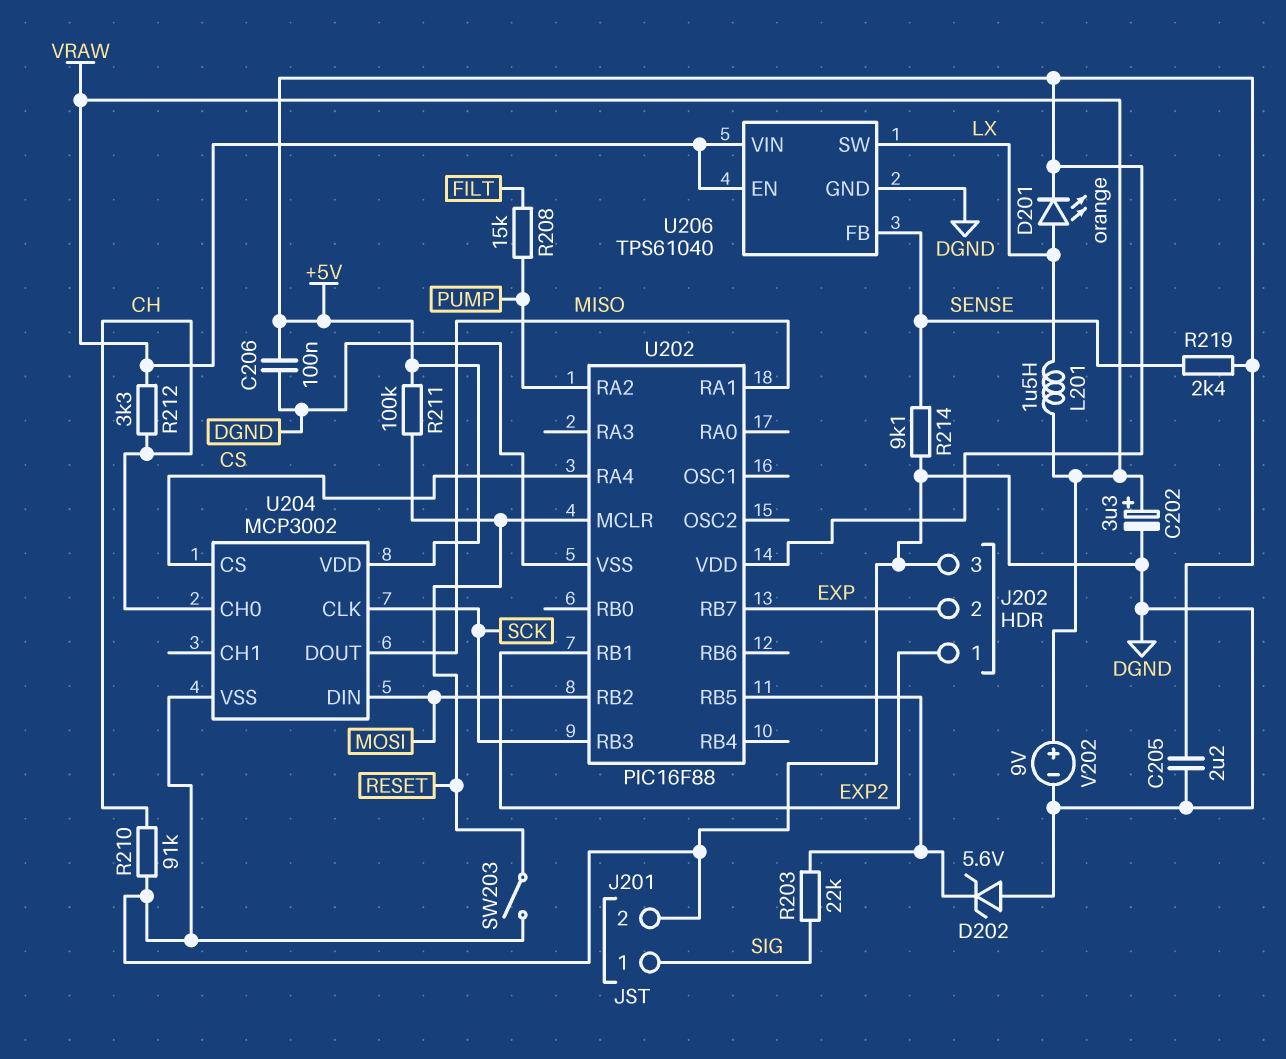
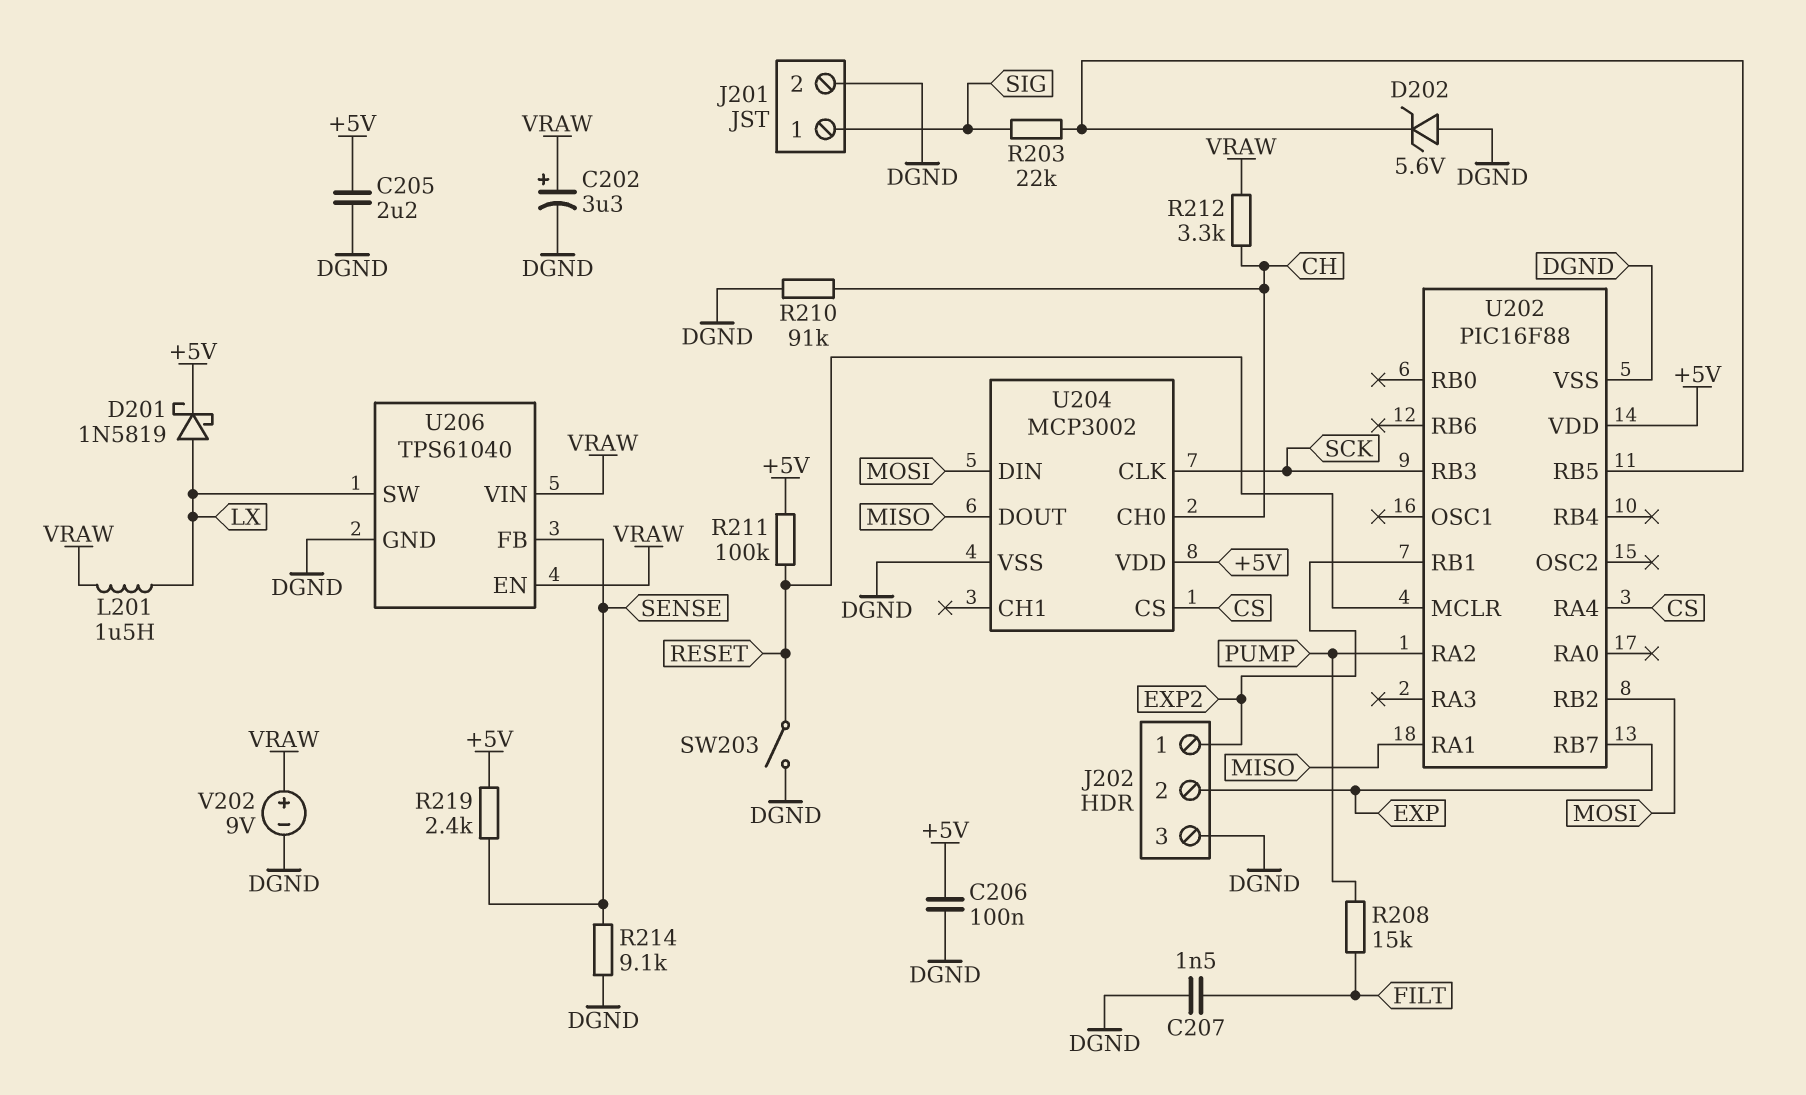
C207: none -> 1.5nF (DGND, FILT)
D201: LED orange (A LX, K +5V) -> schottky 1N5819 (A LX, K +5V)

